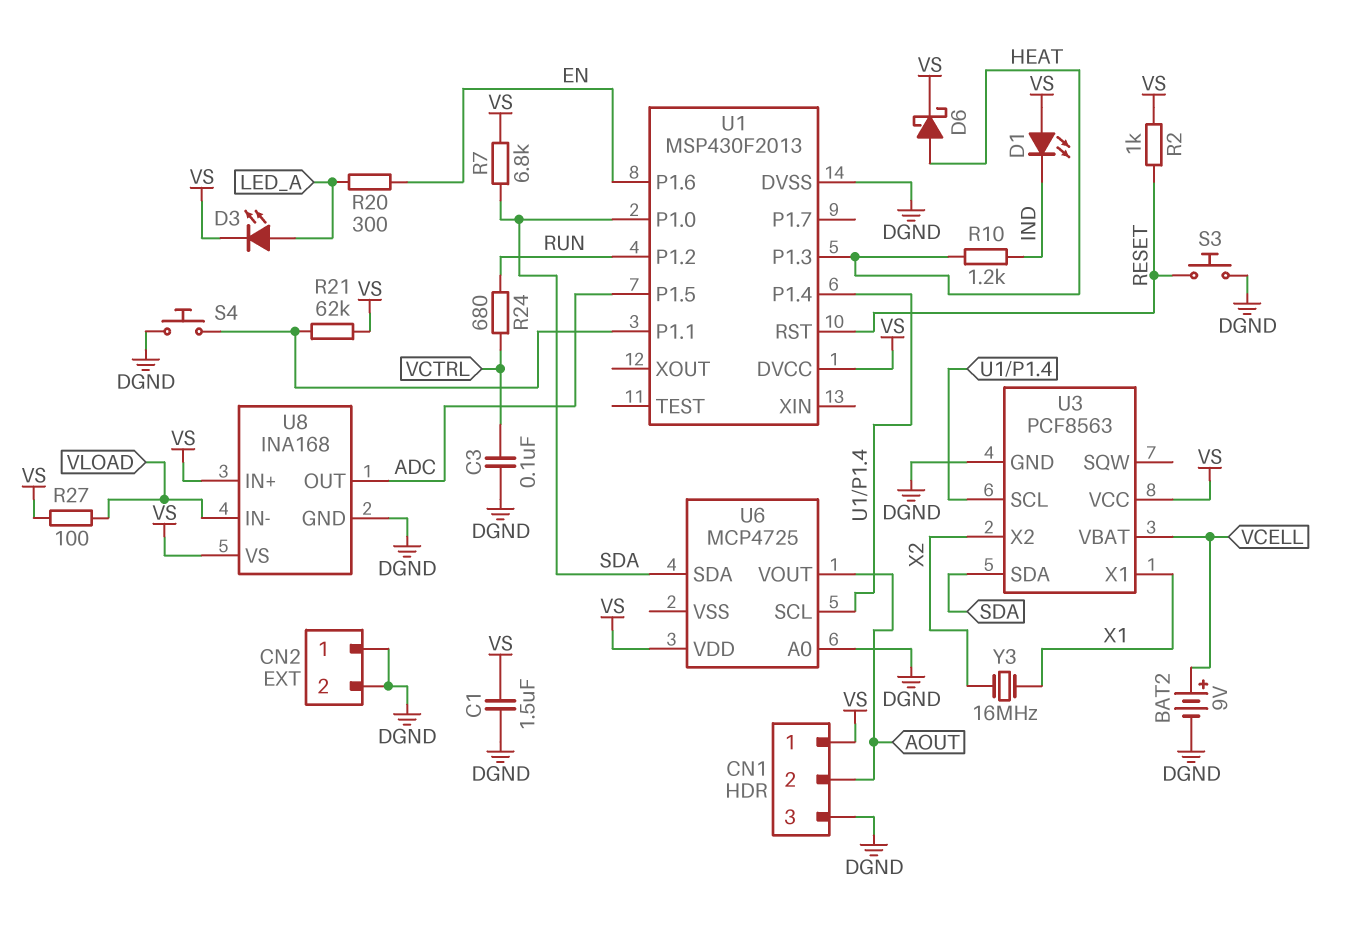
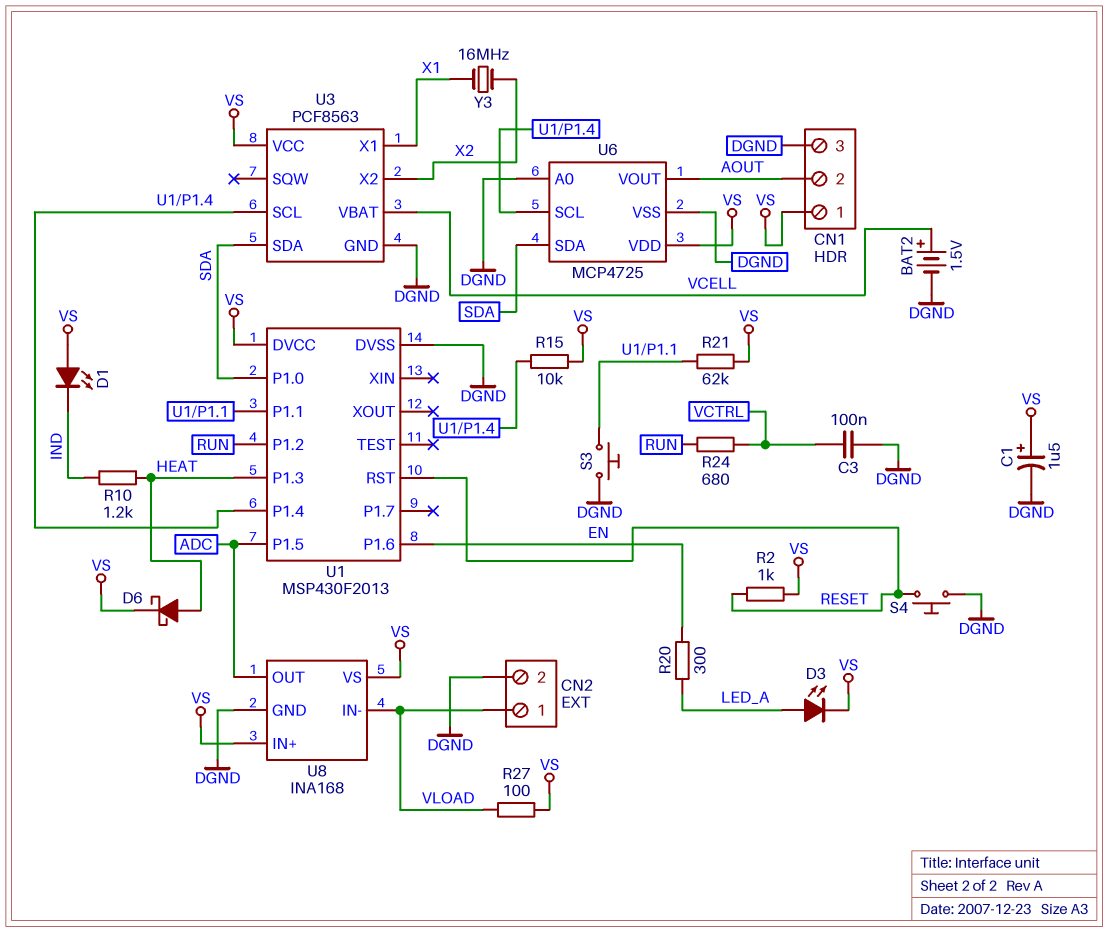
BAT2: 9V (plus VCELL, minus DGND) -> 1.5V (plus VCELL, minus DGND)
C1: 1.5uF (DGND, VS) -> 1.5uF (plus VS, minus DGND)
CN2 pin 1: DGND -> VLOAD
R7: 6.8k (SDA, VS) -> none
R15: none -> 10k (U1/P1.4, VS)
S3: button (DGND, RESET) -> button (DGND, U1/P1.1)
S4: button (DGND, U1/P1.1) -> button (DGND, RESET)
U6 pin VSS: none -> DGND

